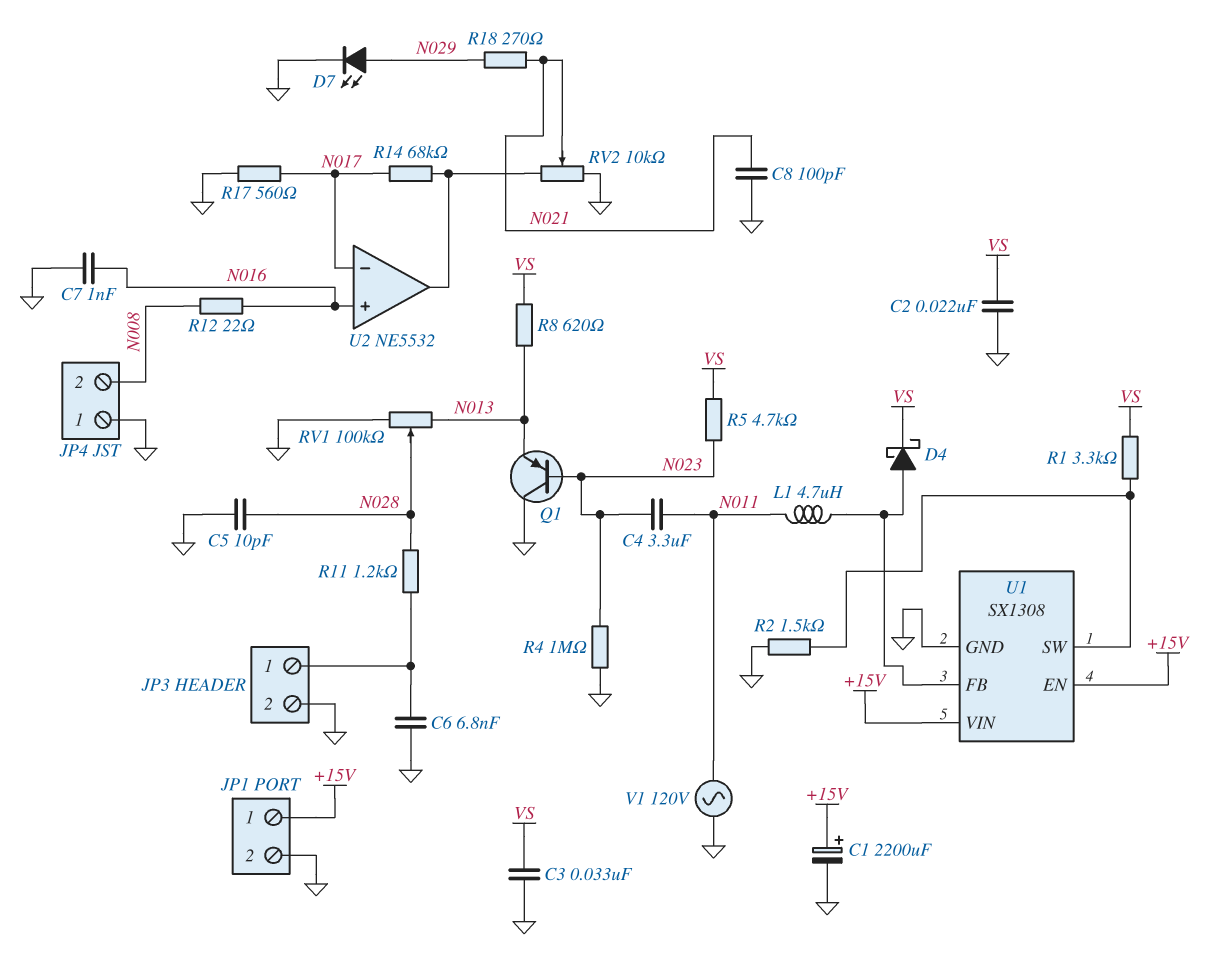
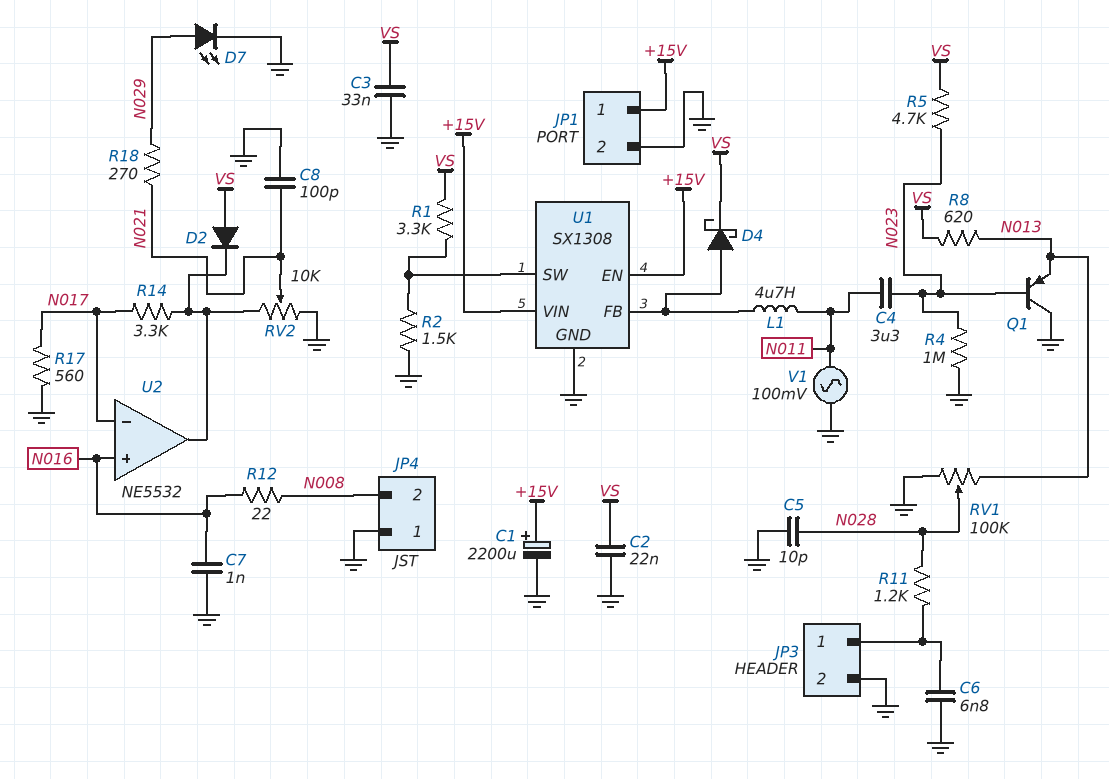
D2: none -> diode (A VS, K U2/out)
R14: 68k (N017, U2/out) -> 3.3k (N017, U2/out)
V1: AC 120V (GND, N011) -> AC 100mV (GND, N011)

